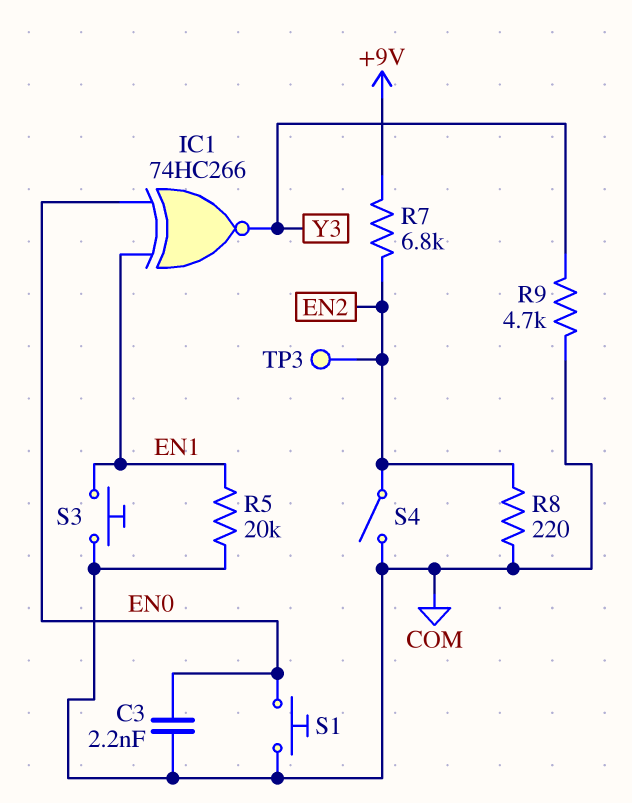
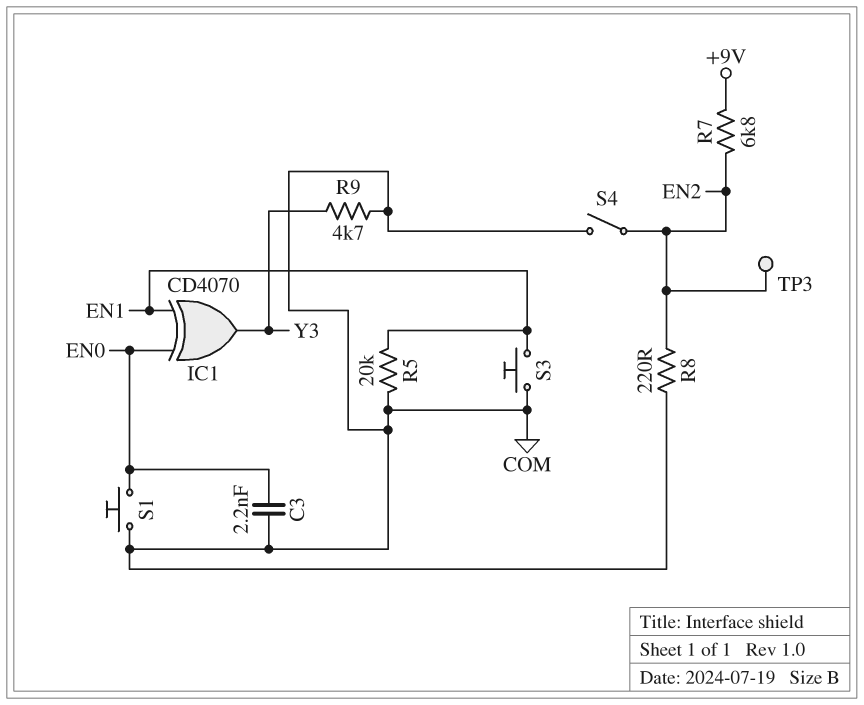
IC1: XNOR 74HC266 (in EN0, in EN1, out Y3) -> XOR CD4070 (in EN0, in EN1, out Y3)

